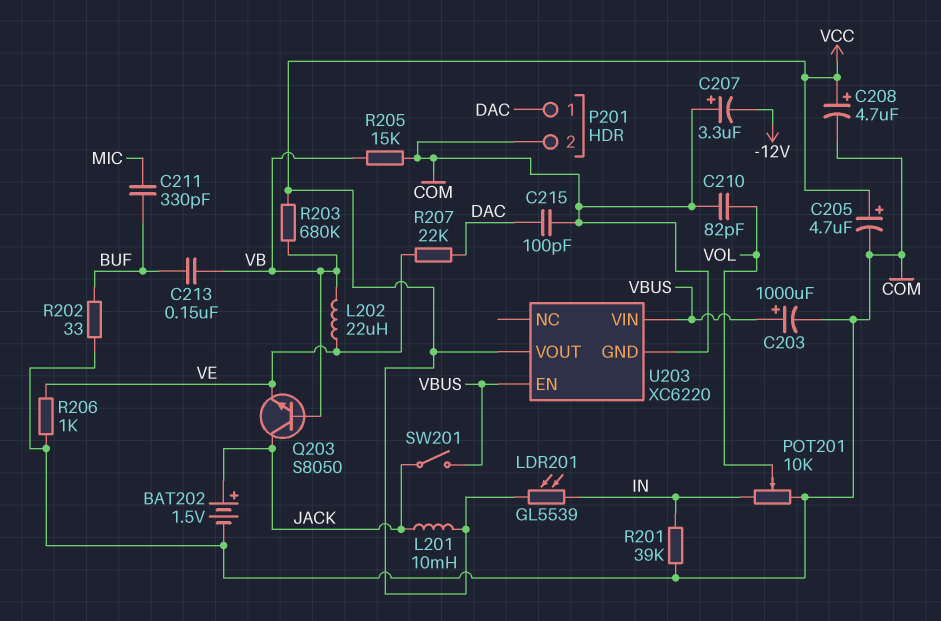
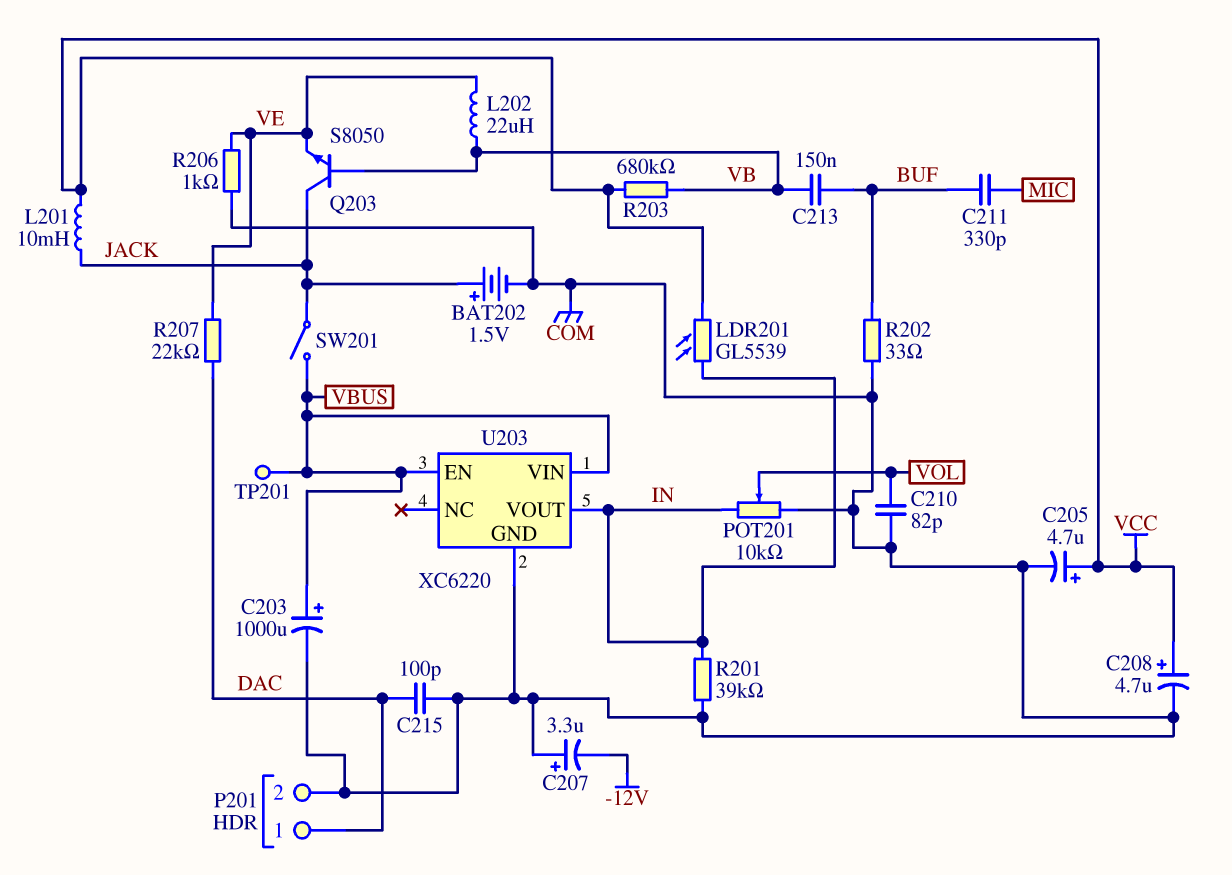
R205: 15k (COM, VB) -> none
TP201: none -> test point (VBUS)
U203 pin VOUT: VCC -> IN

